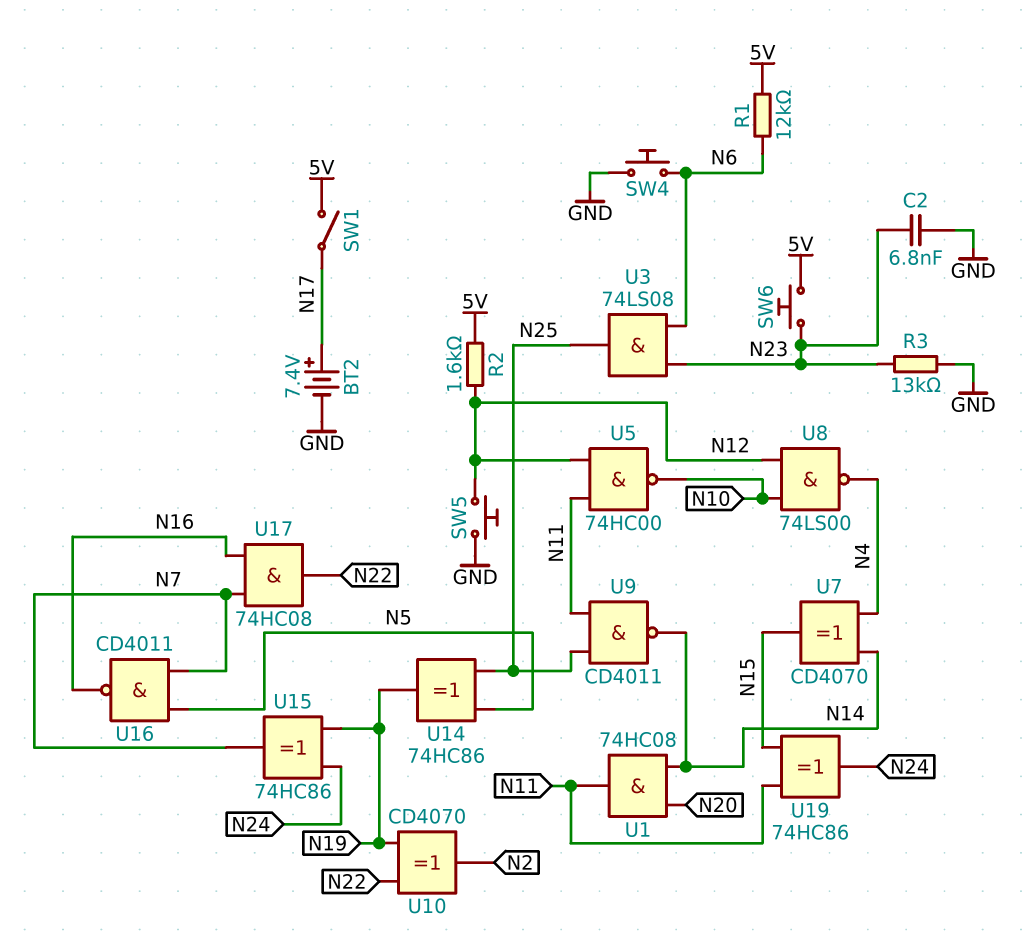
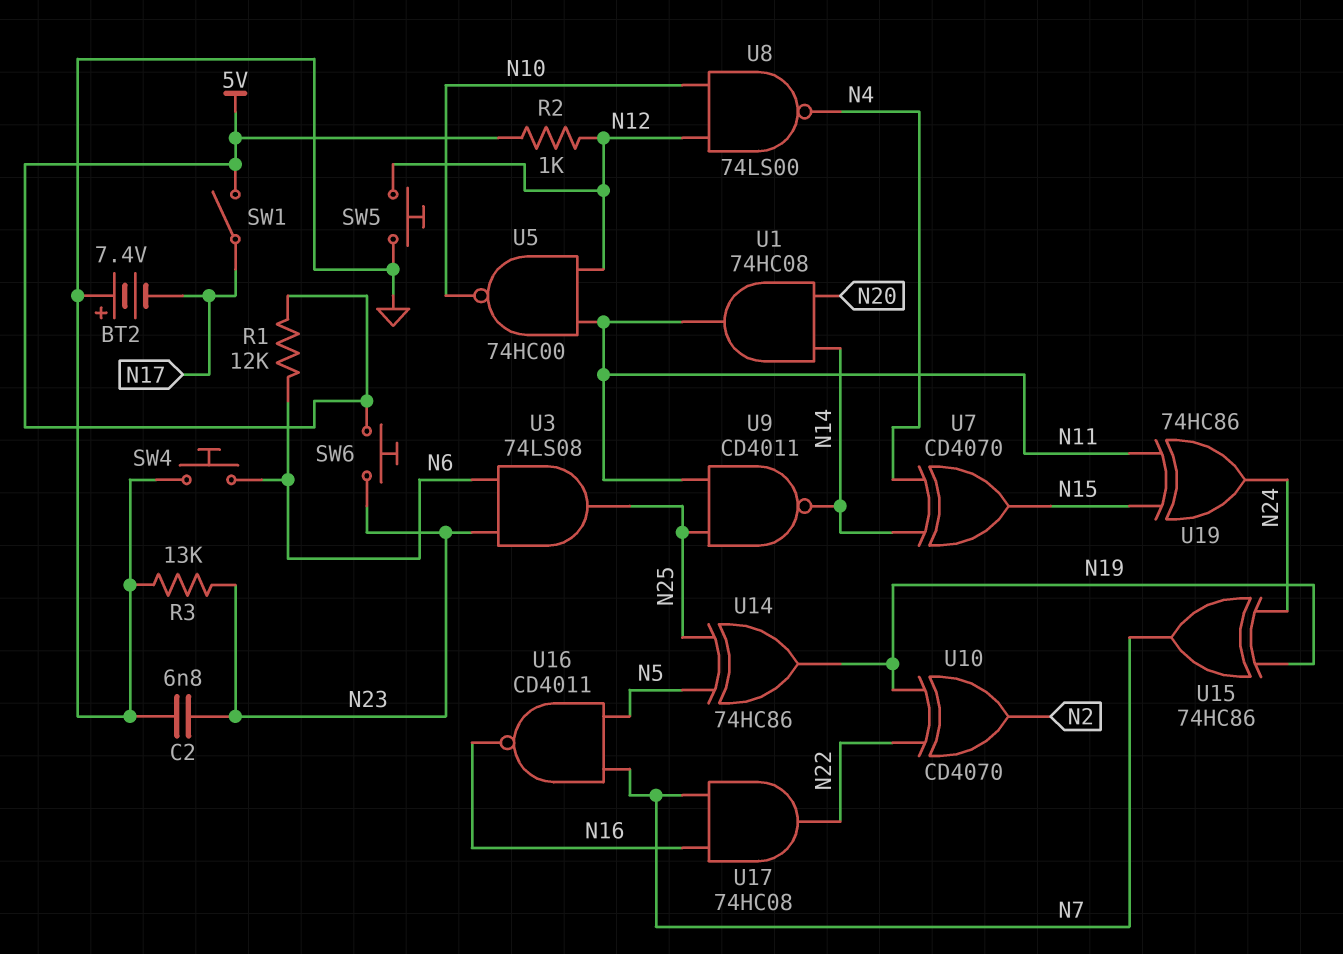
BT2: 7.4V (plus N17, minus GND) -> 7.4V (plus GND, minus N17)
R2: 1.6k (5V, N12) -> 1k (5V, N12)

